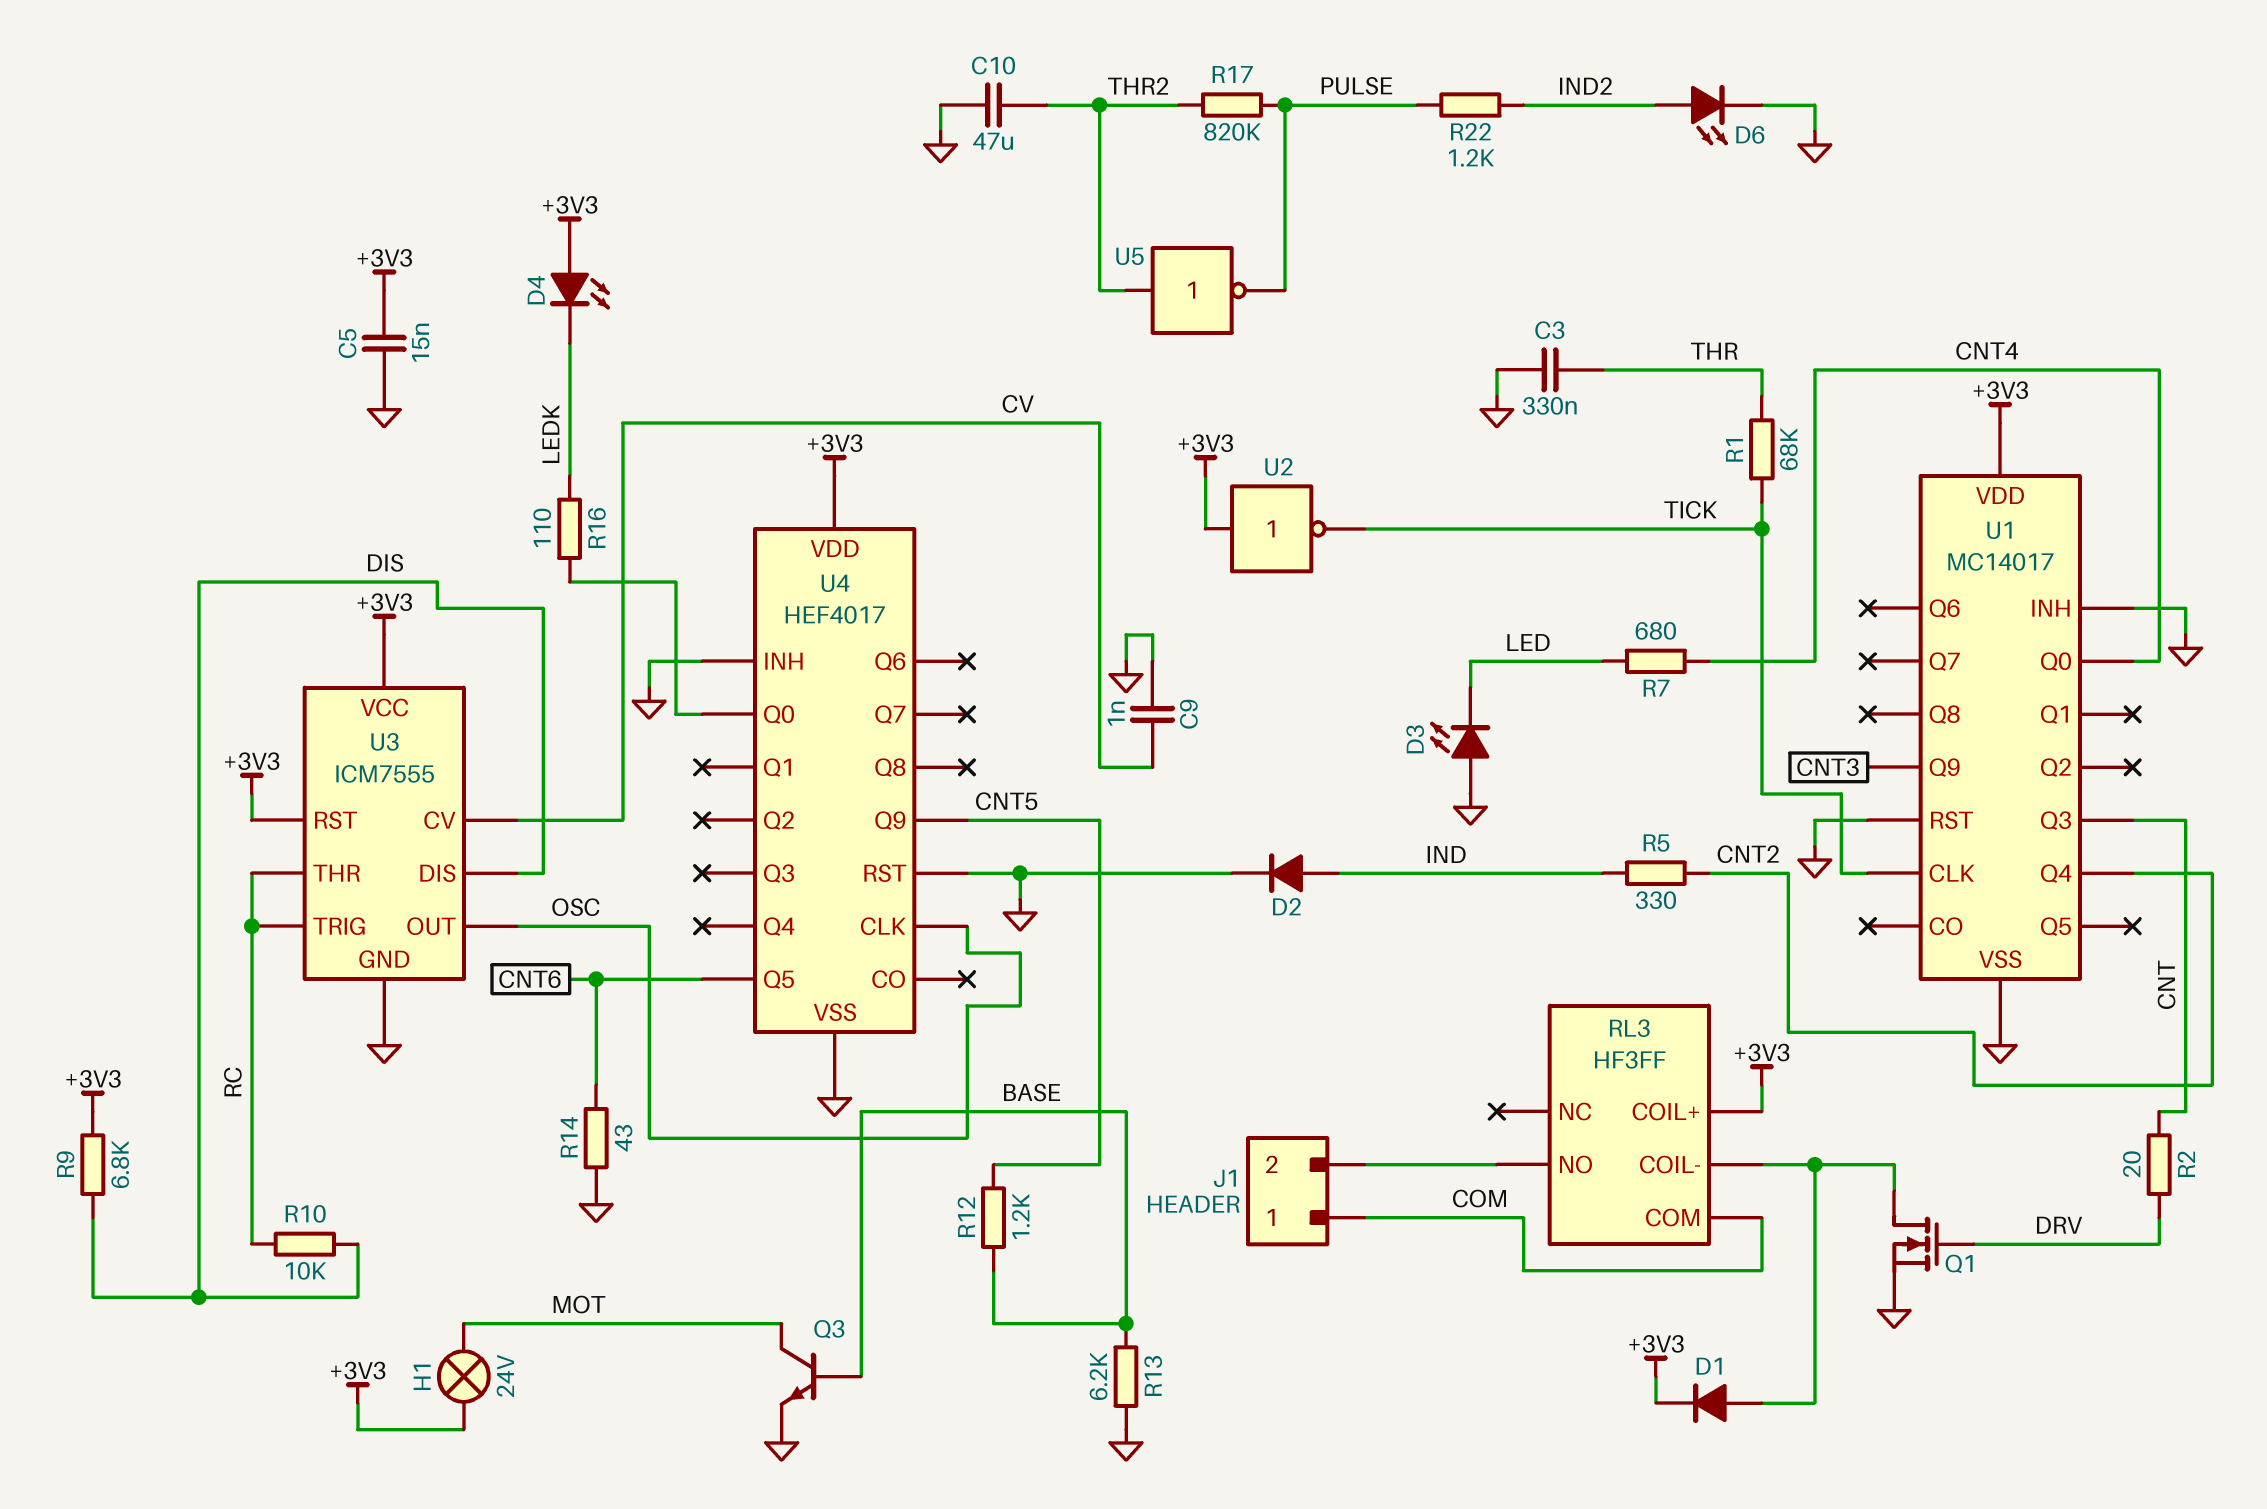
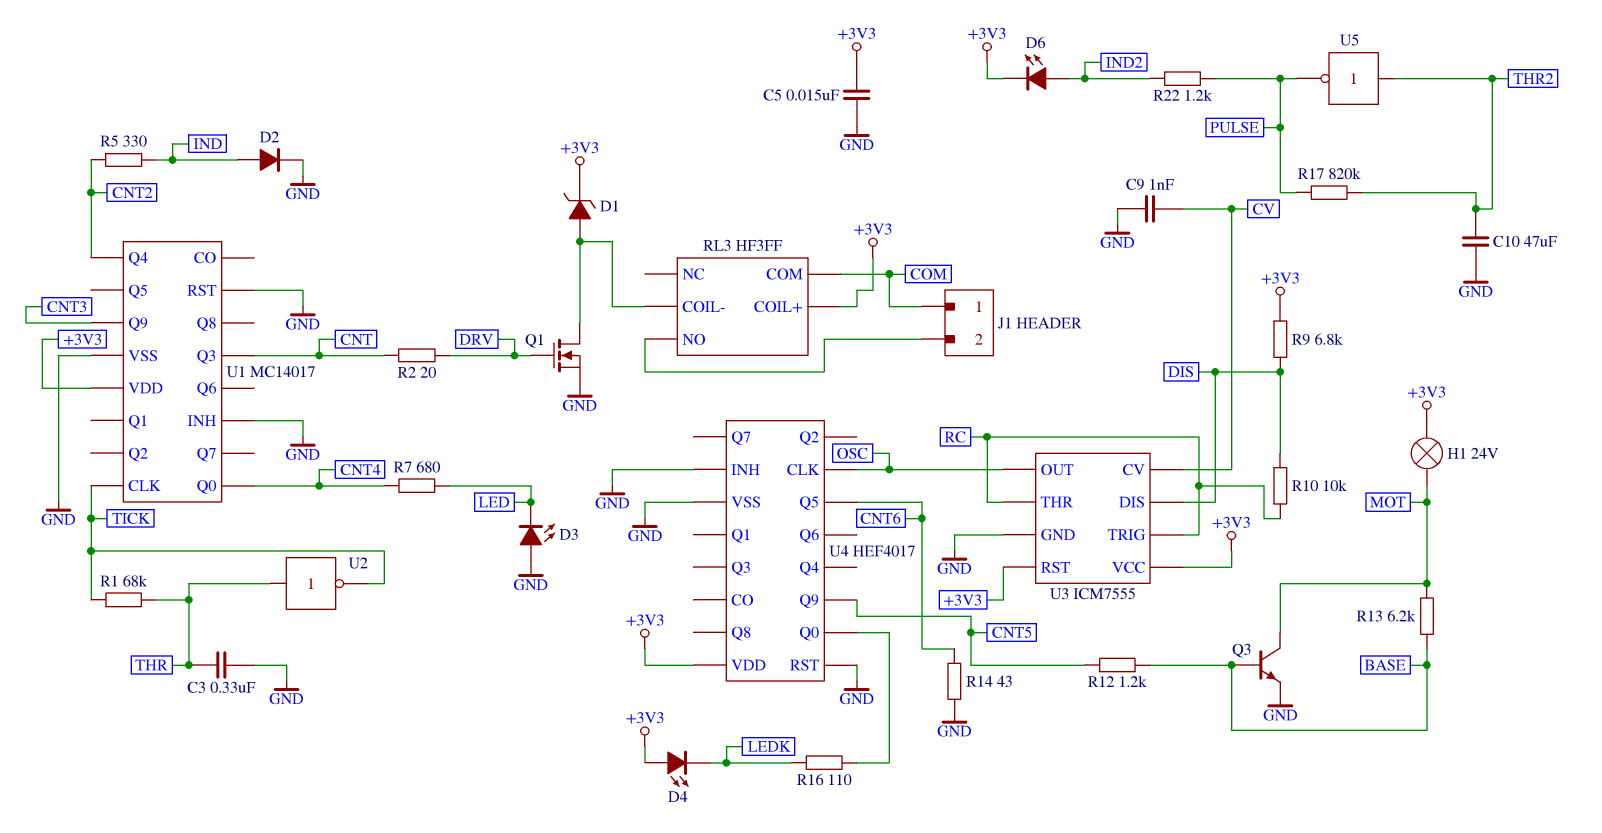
D1: diode (A RL3/COIL-, K +3V3) -> zener (A RL3/COIL-, K +3V3)
D6: LED (A IND2, K GND) -> LED (A IND2, K +3V3)
R13: 6.2k (BASE, GND) -> 6.2k (BASE, MOT)
U2: NOT (in +3V3, out TICK) -> NOT (in THR, out TICK)

